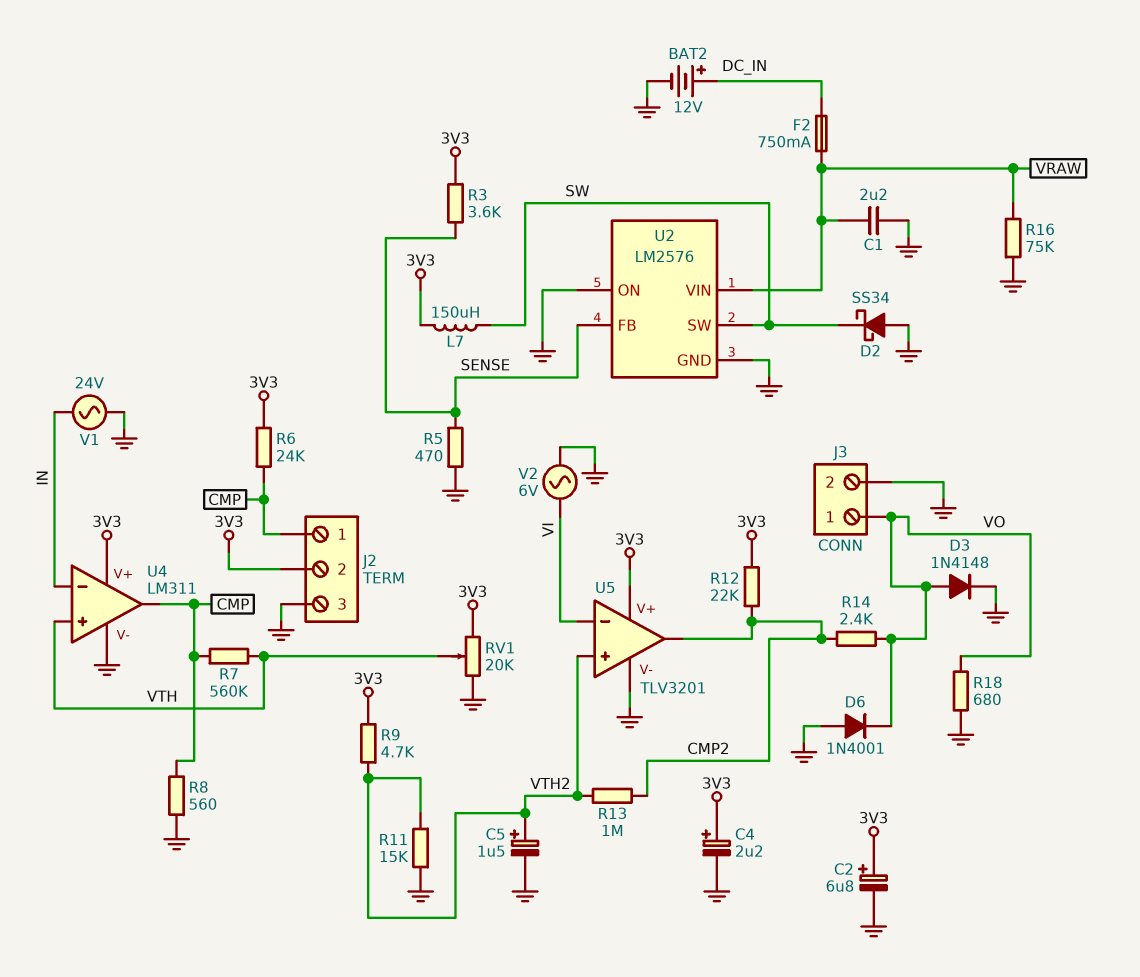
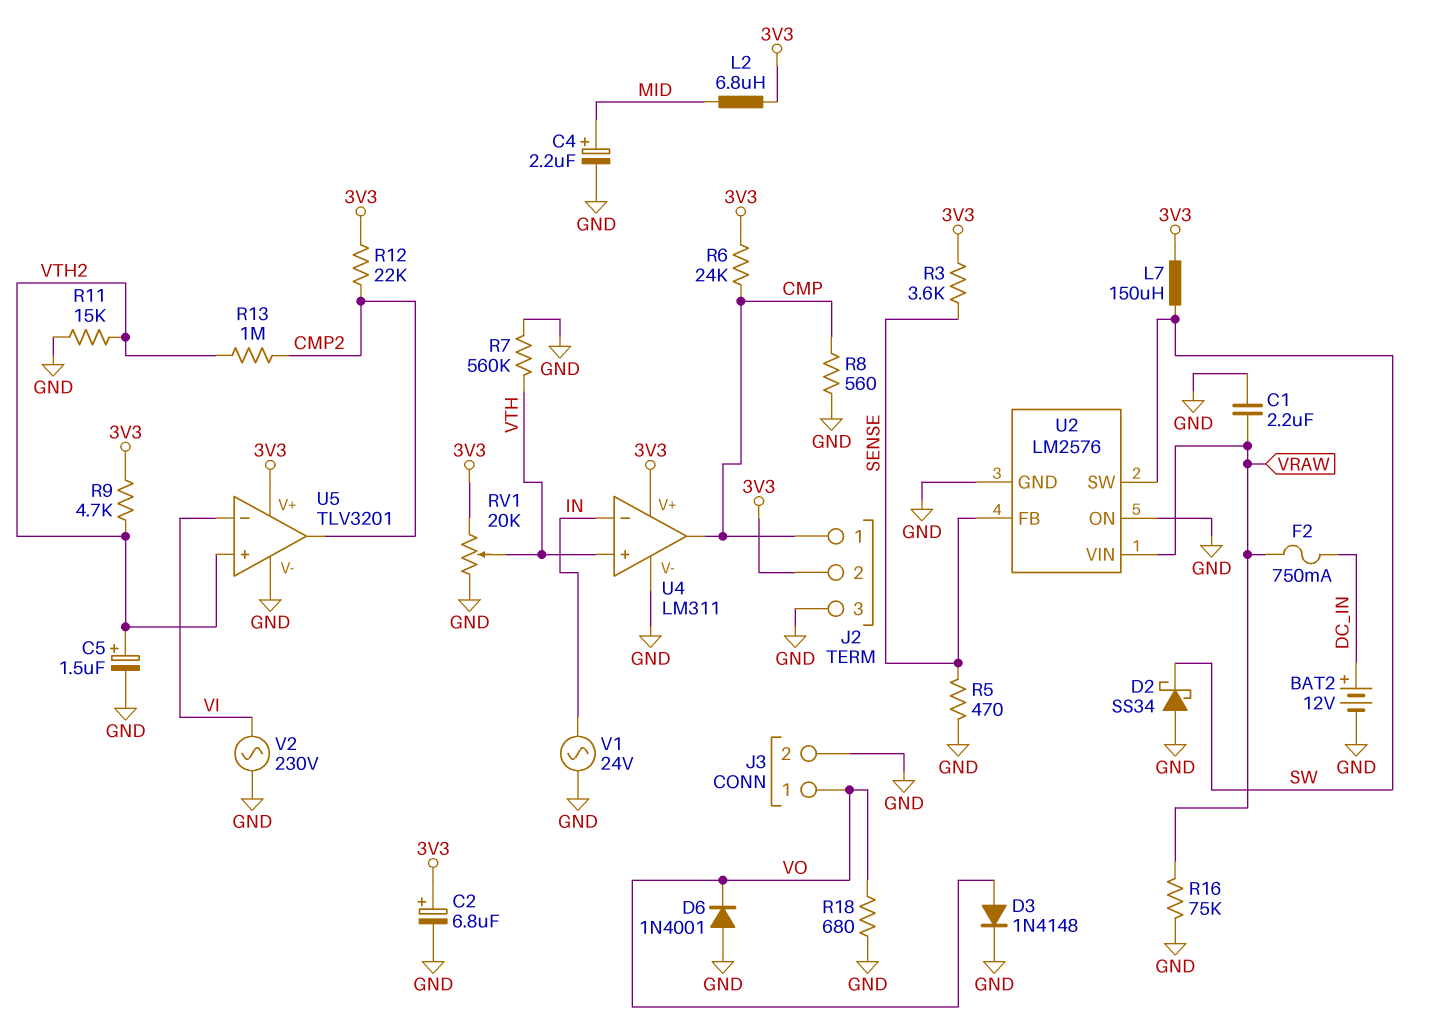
C4: 2.2uF (plus 3V3, minus GND) -> 2.2uF (plus MID, minus GND)
L2: none -> 6.8uH (3V3, MID)
R7: 560k (CMP, VTH) -> 560k (GND, VTH)
R14: 2.4k (CMP2, VO) -> none
V2: AC 6V (GND, VI) -> AC 230V (GND, VI)

